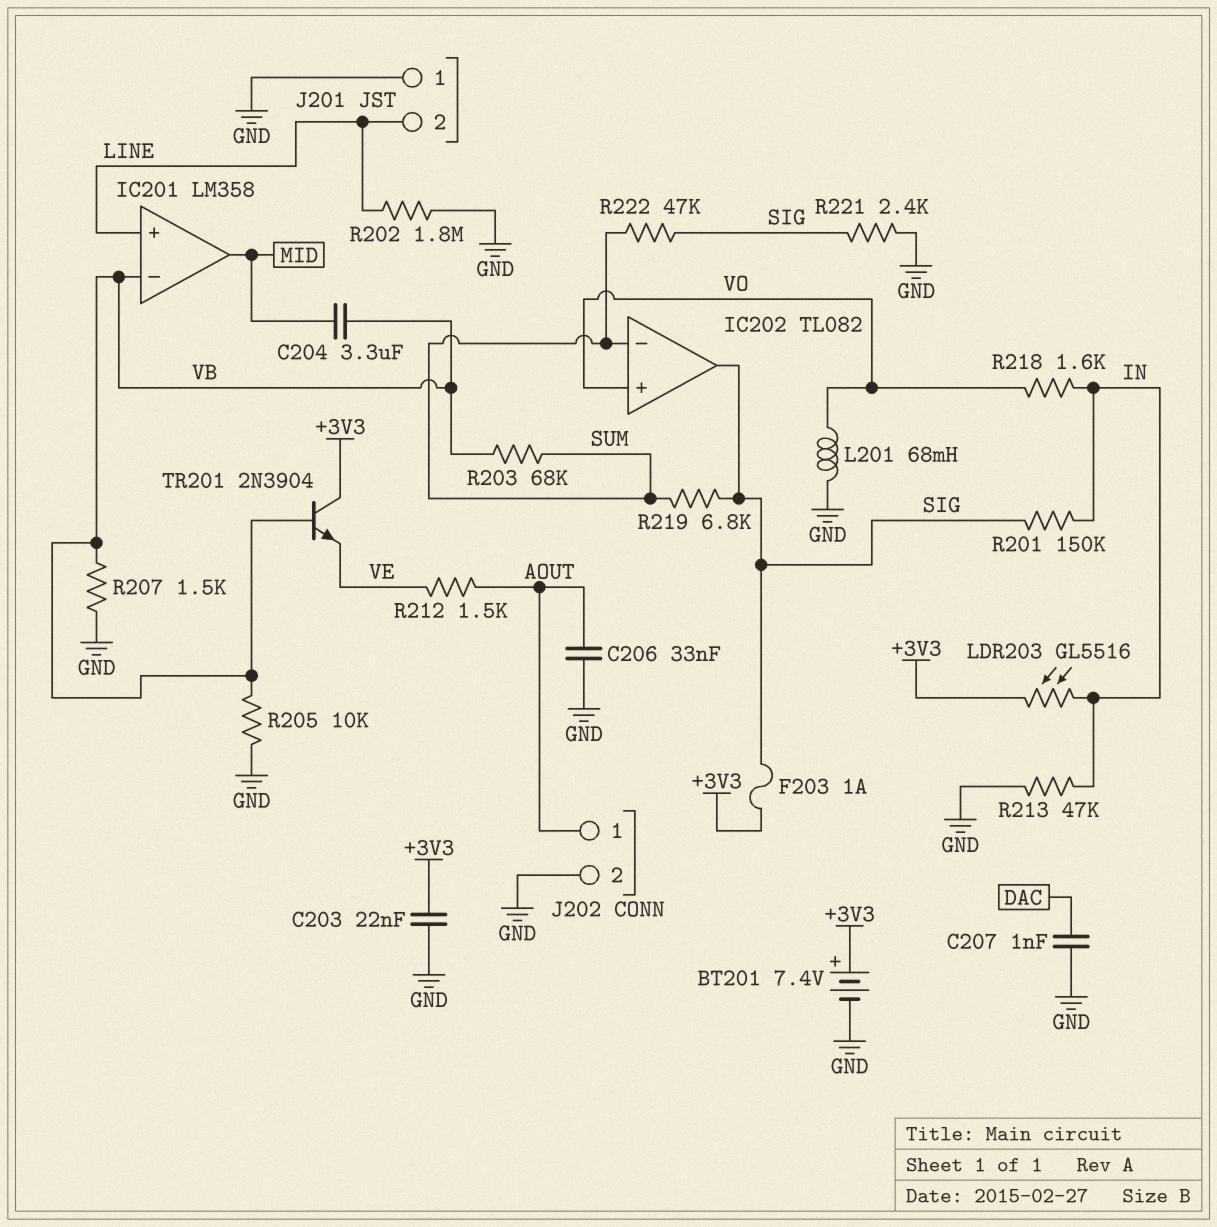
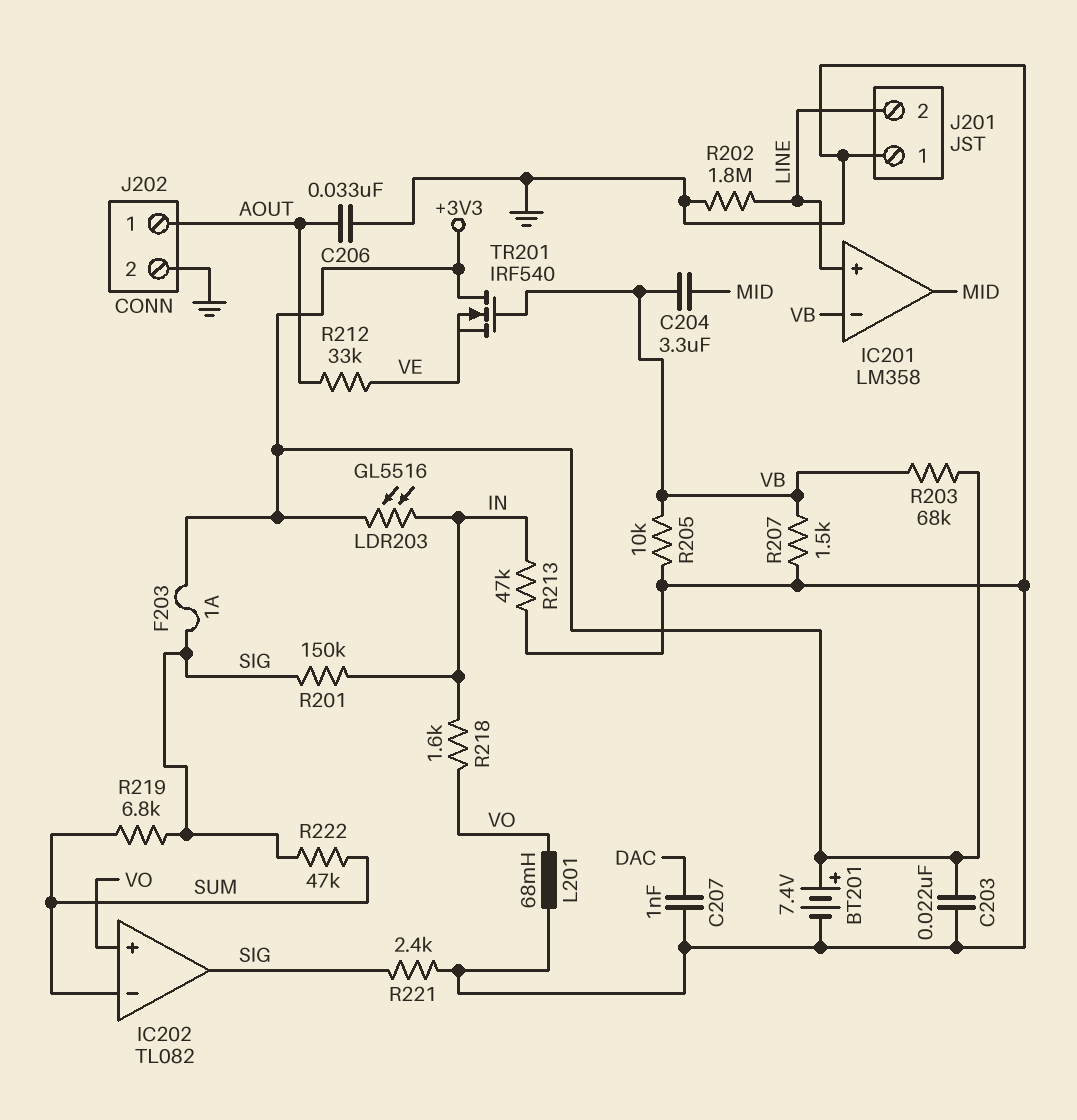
R203: 68k (SUM, VB) -> 68k (+3V3, VB)
R212: 1.5k (AOUT, VE) -> 33k (AOUT, VE)
TR201: NPN 2N3904 (B VB, C +3V3, E VE) -> NMOS IRF540 (G VB, D +3V3, S VE)

